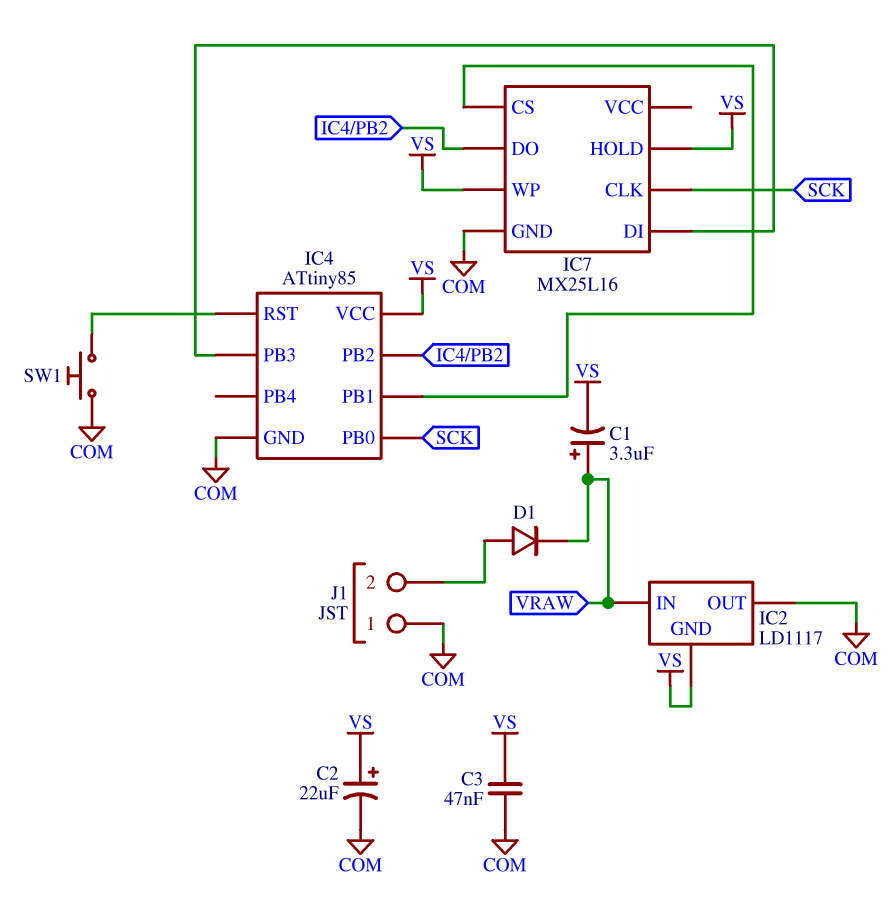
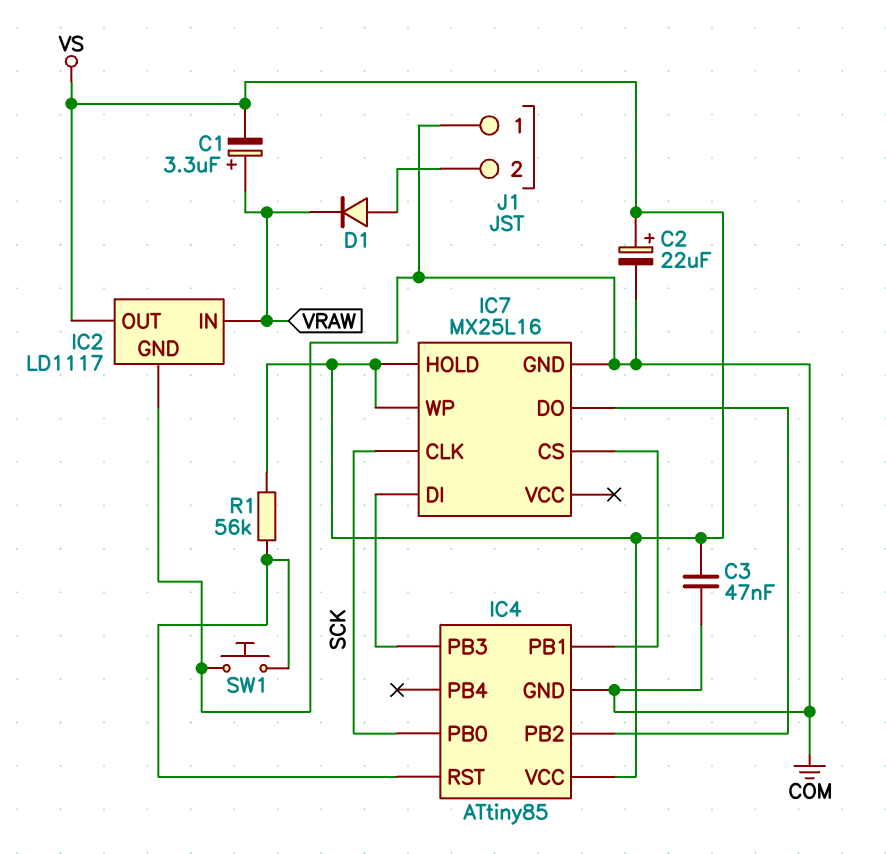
IC2 pin GND: VS -> COM
IC2 pin OUT: COM -> VS
R1: none -> 56k (IC4/RST, VS)

